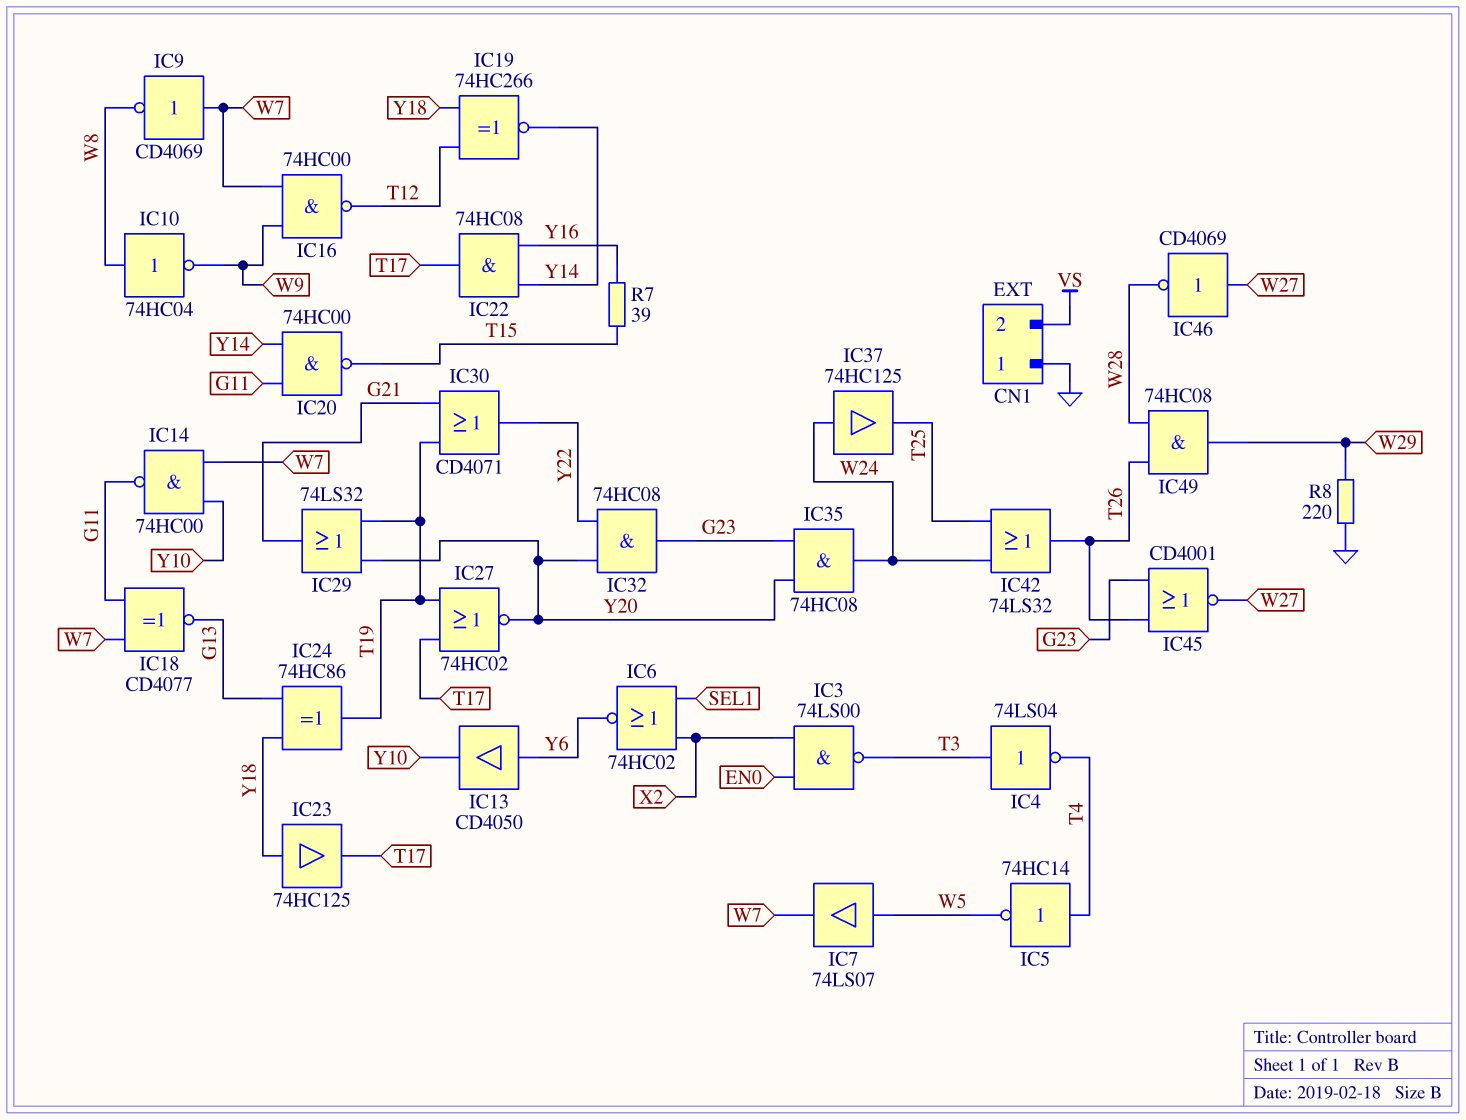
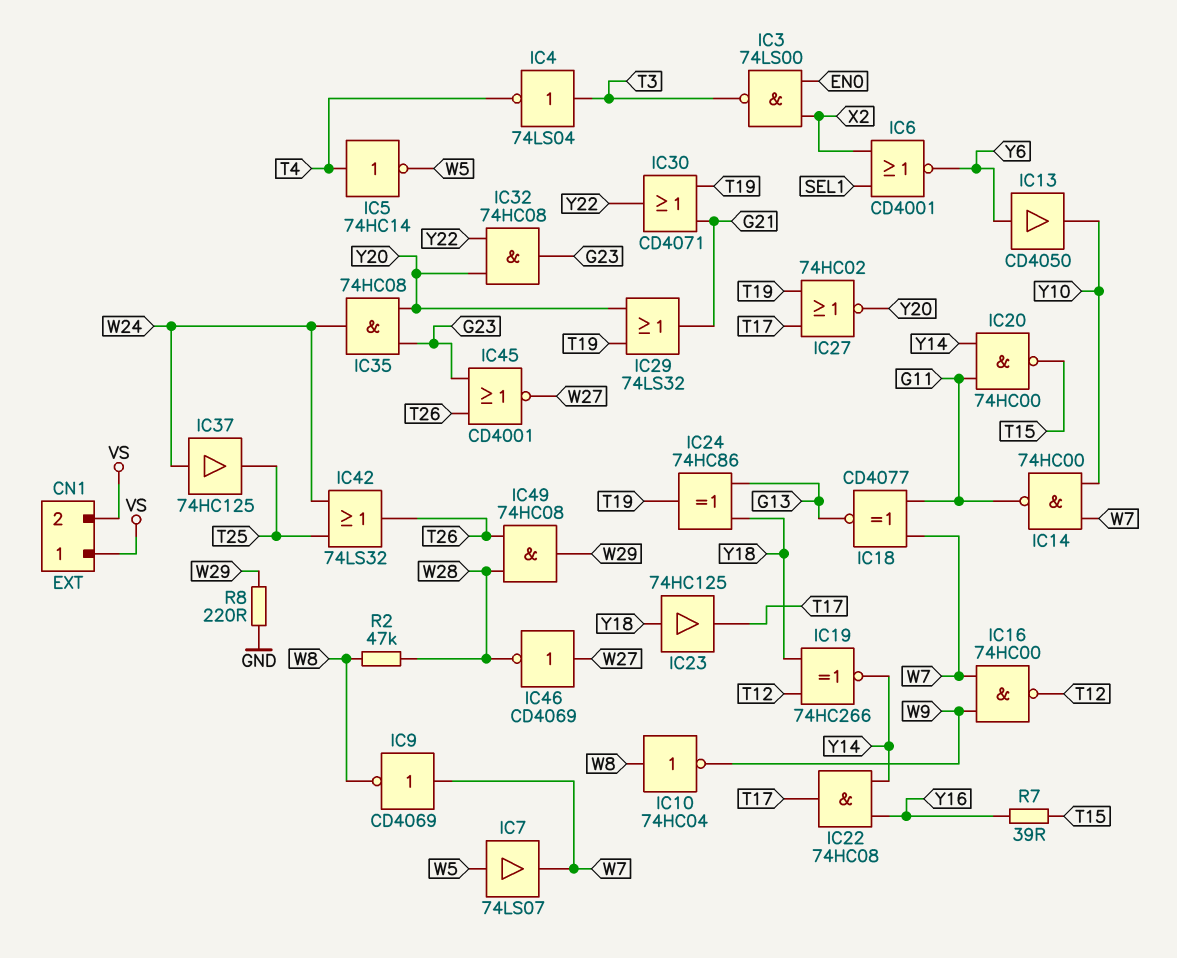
CN1 pin 1: GND -> VS
IC6: NOR 74HC02 (in SEL1, in X2, out Y6) -> NOR CD4001 (in SEL1, in X2, out Y6)
R2: none -> 47k (W8, W28)

